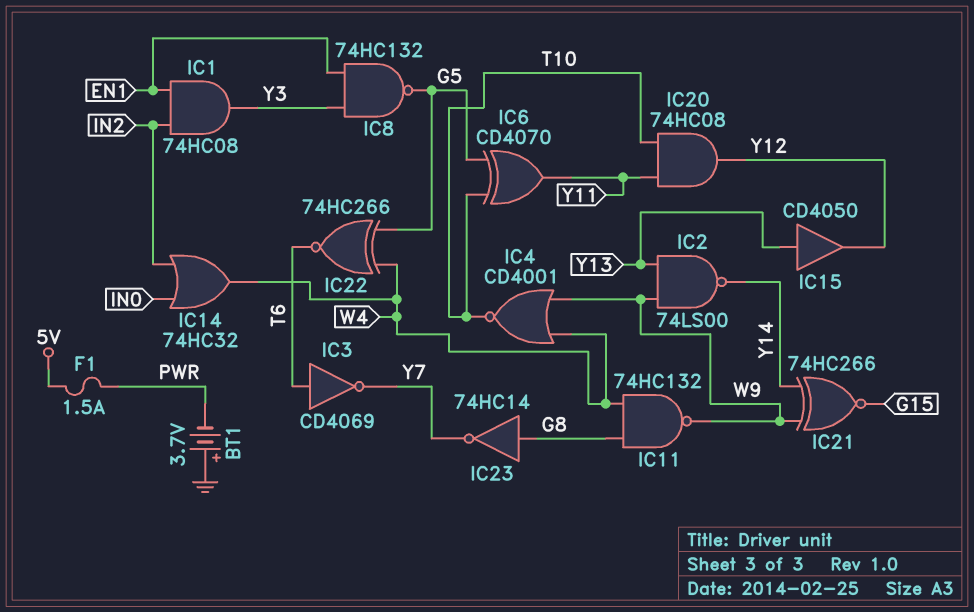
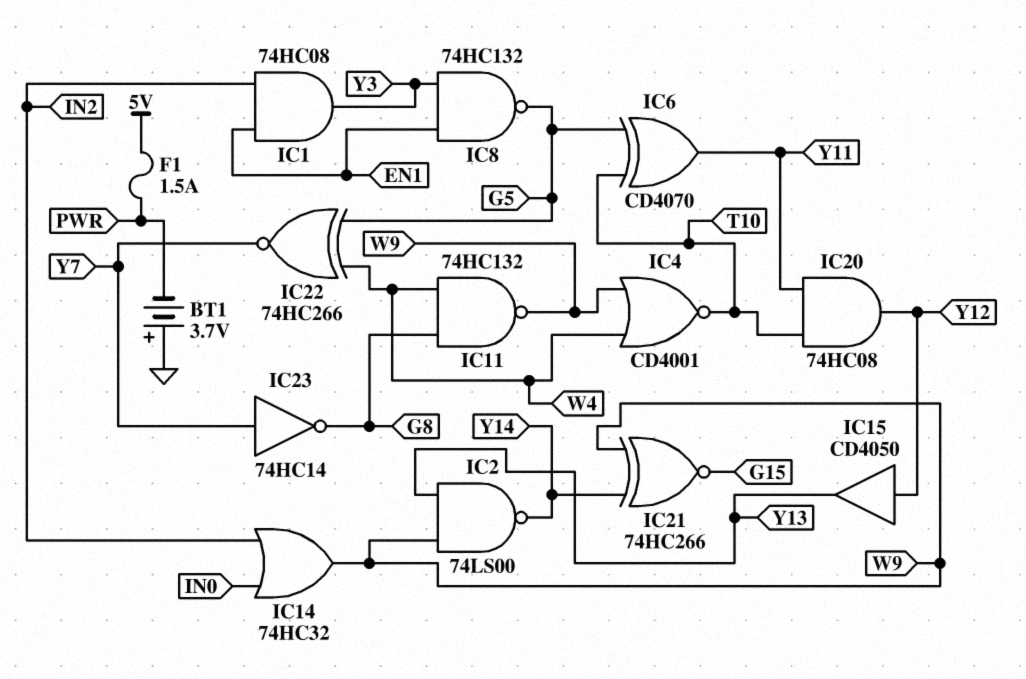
IC3: NOT CD4069 (in T6, out Y7) -> none
IC14: OR 74HC32 (in IN0, in IN2, out W4) -> OR 74HC32 (in IN0, in IN2, out W9)
IC15: buffer CD4050 (in Y13, out Y12) -> buffer CD4050 (in Y12, out Y13)
IC22: XNOR 74HC266 (in G5, in W4, out T6) -> XNOR 74HC266 (in G5, in W4, out Y7)
IC23: NOT 74HC14 (in G8, out Y7) -> NOT 74HC14 (in Y7, out G8)

